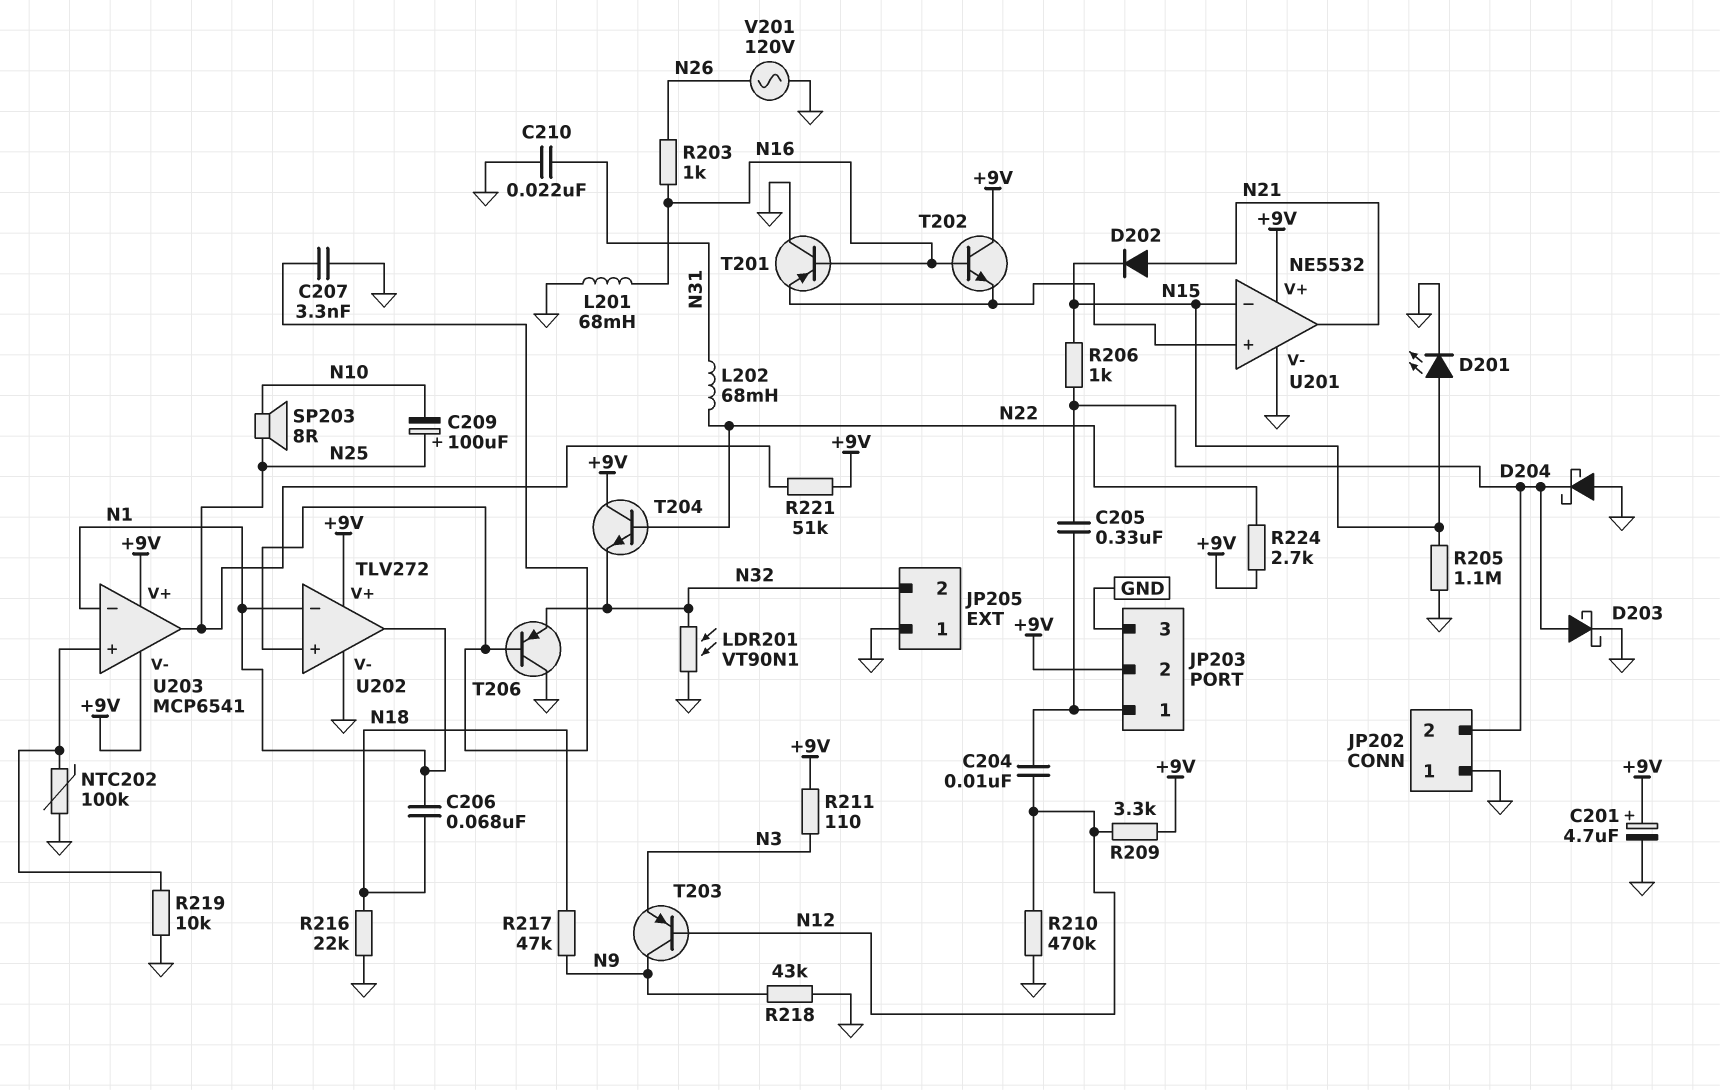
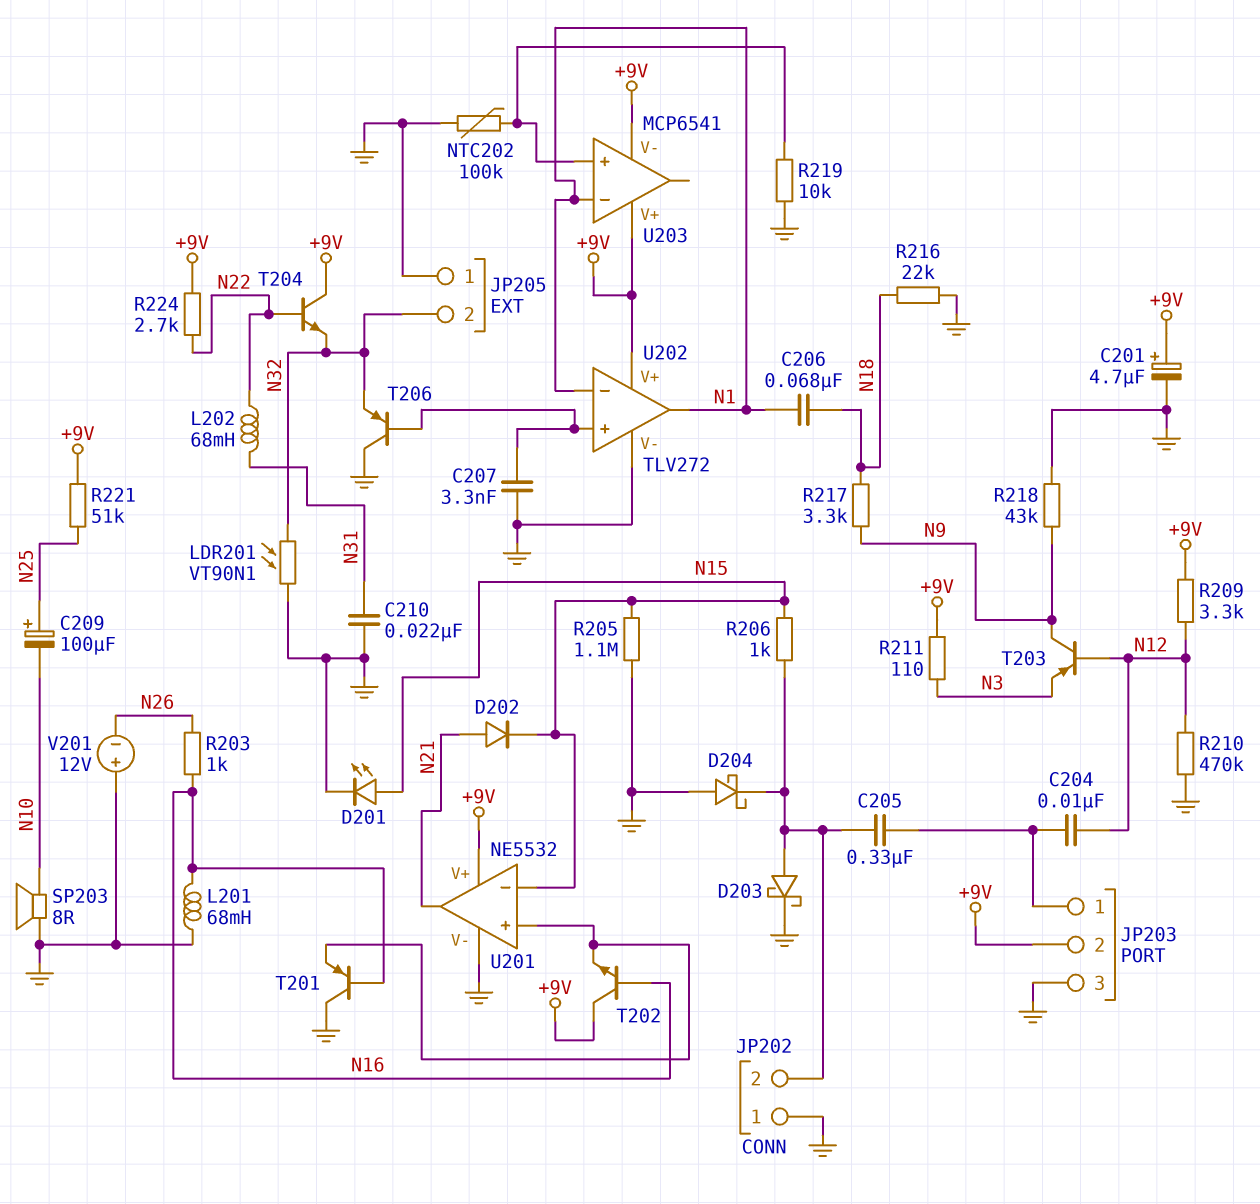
R217: 47k (N9, N18) -> 3.3k (N9, N18)
SP203: speaker 8R (N10, N25) -> speaker 8R (GND, N10)
U203 pin out: N25 -> none
V201: AC 120V (GND, N26) -> 12V (plus GND, minus N26)

